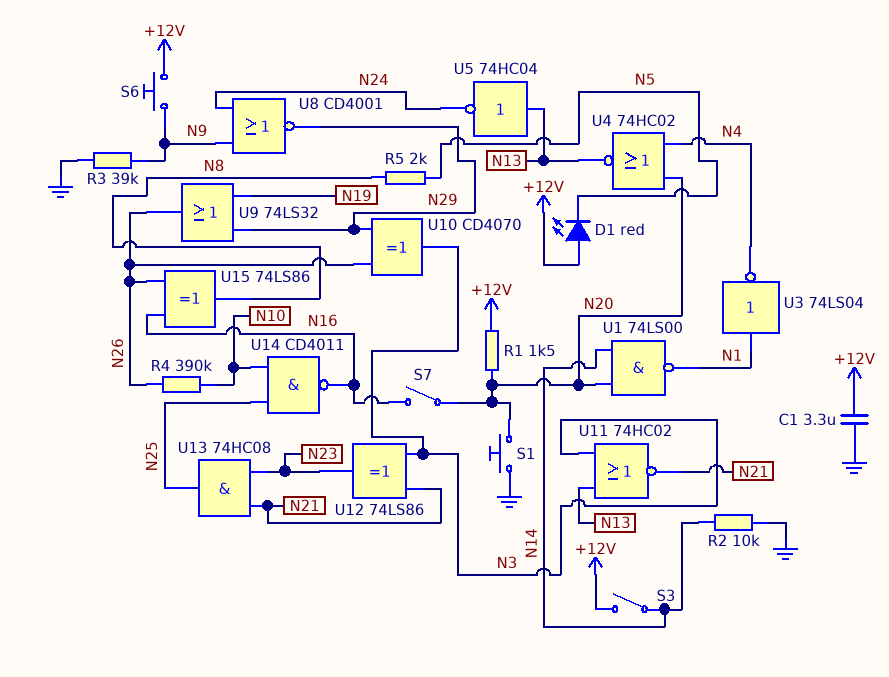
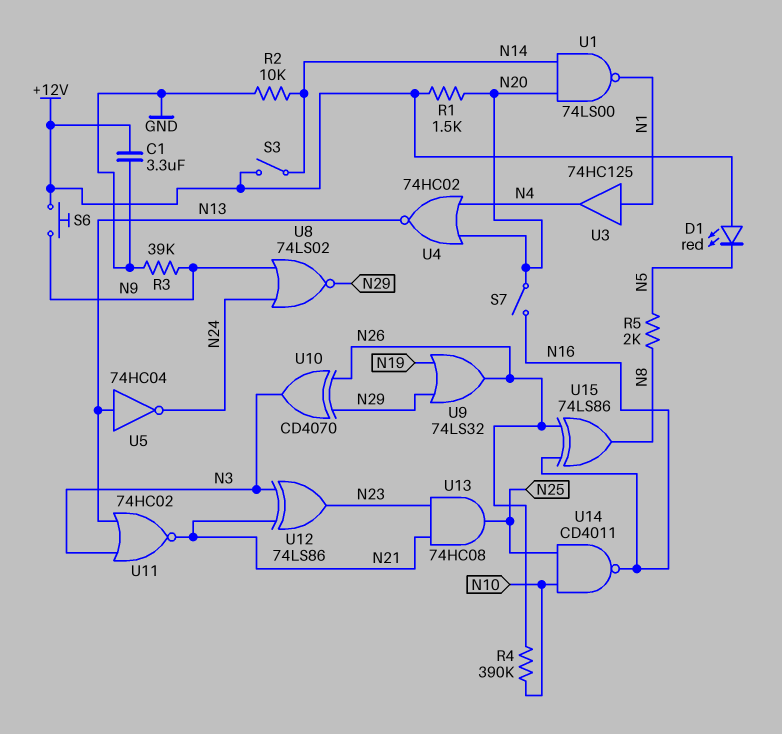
S1: button (GND, N20) -> none
U3: NOT 74LS04 (in N1, out N4) -> buffer 74HC125 (in N1, out N4)
U8: NOR CD4001 (in N9, in N24, out N29) -> NOR 74LS02 (in N9, in N24, out N29)

